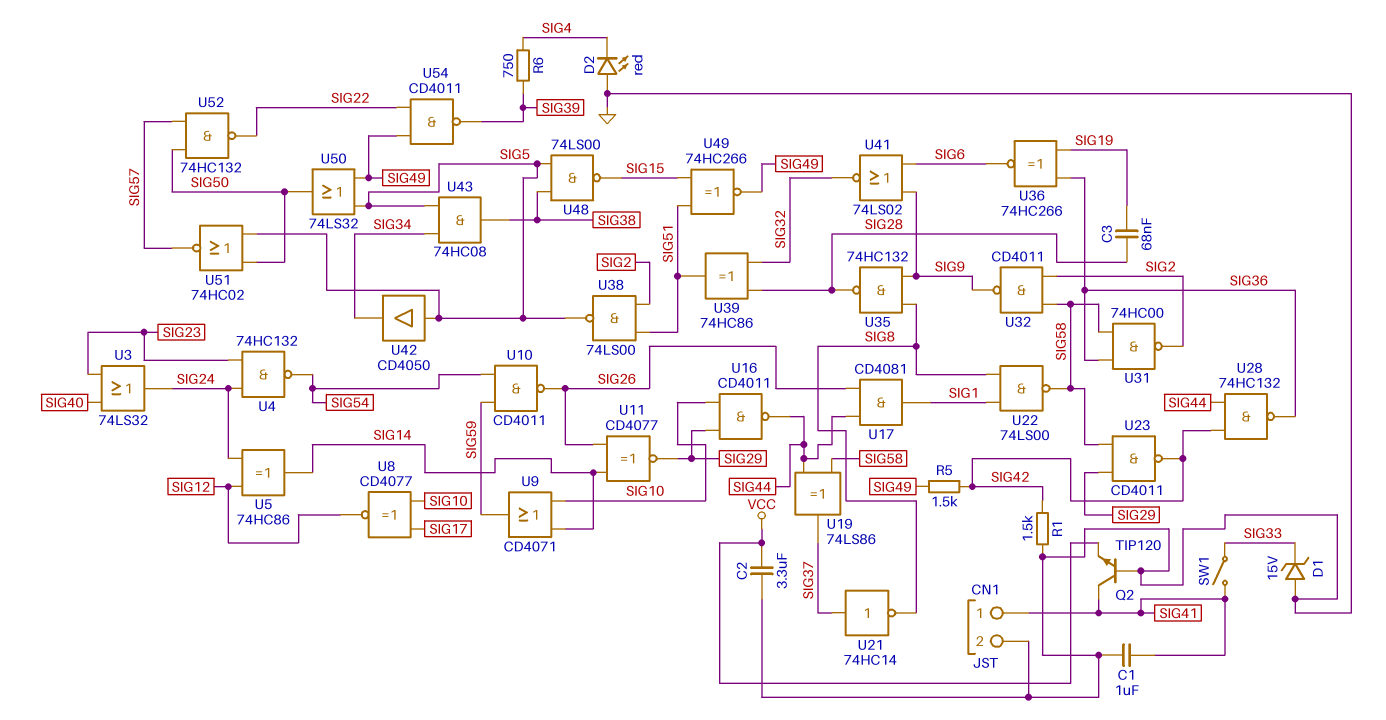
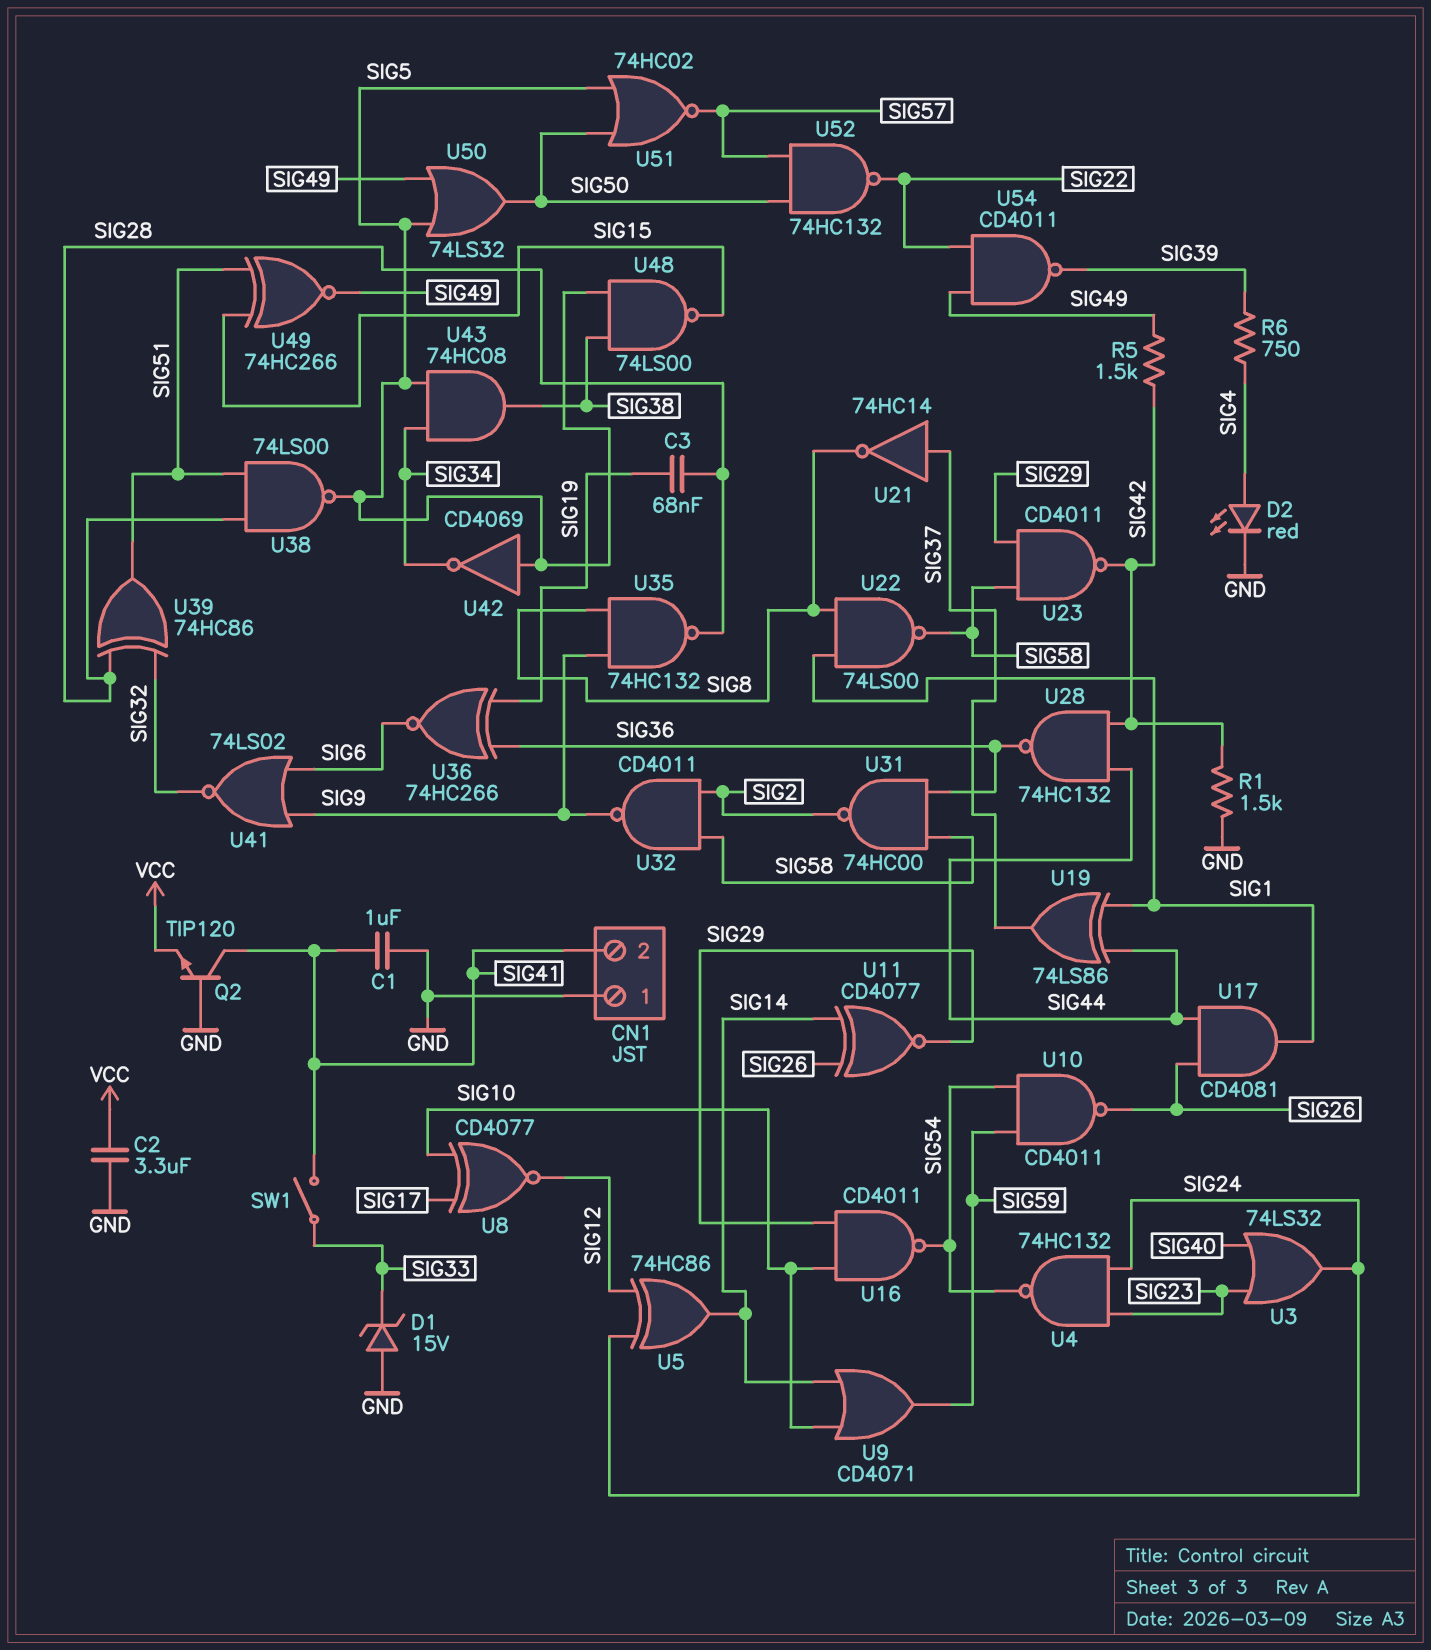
CN1 pin 1: SIG41 -> GND
CN1 pin 2: GND -> SIG41
D2: LED red (A GND, K SIG4) -> LED red (A SIG4, K GND)
U16: NAND CD4011 (in SIG10, in SIG29, out SIG44) -> NAND CD4011 (in SIG10, in SIG29, out SIG54)
U19: XOR 74LS86 (in SIG44, in SIG58, out SIG37) -> XOR 74LS86 (in SIG1, in SIG44, out SIG37)
U38: NAND 74LS00 (in SIG2, in SIG51, out SIG5) -> NAND 74LS00 (in SIG28, in SIG51, out SIG5)
U42: buffer CD4050 (in SIG5, out SIG34) -> NOT CD4069 (in SIG5, out SIG34)

